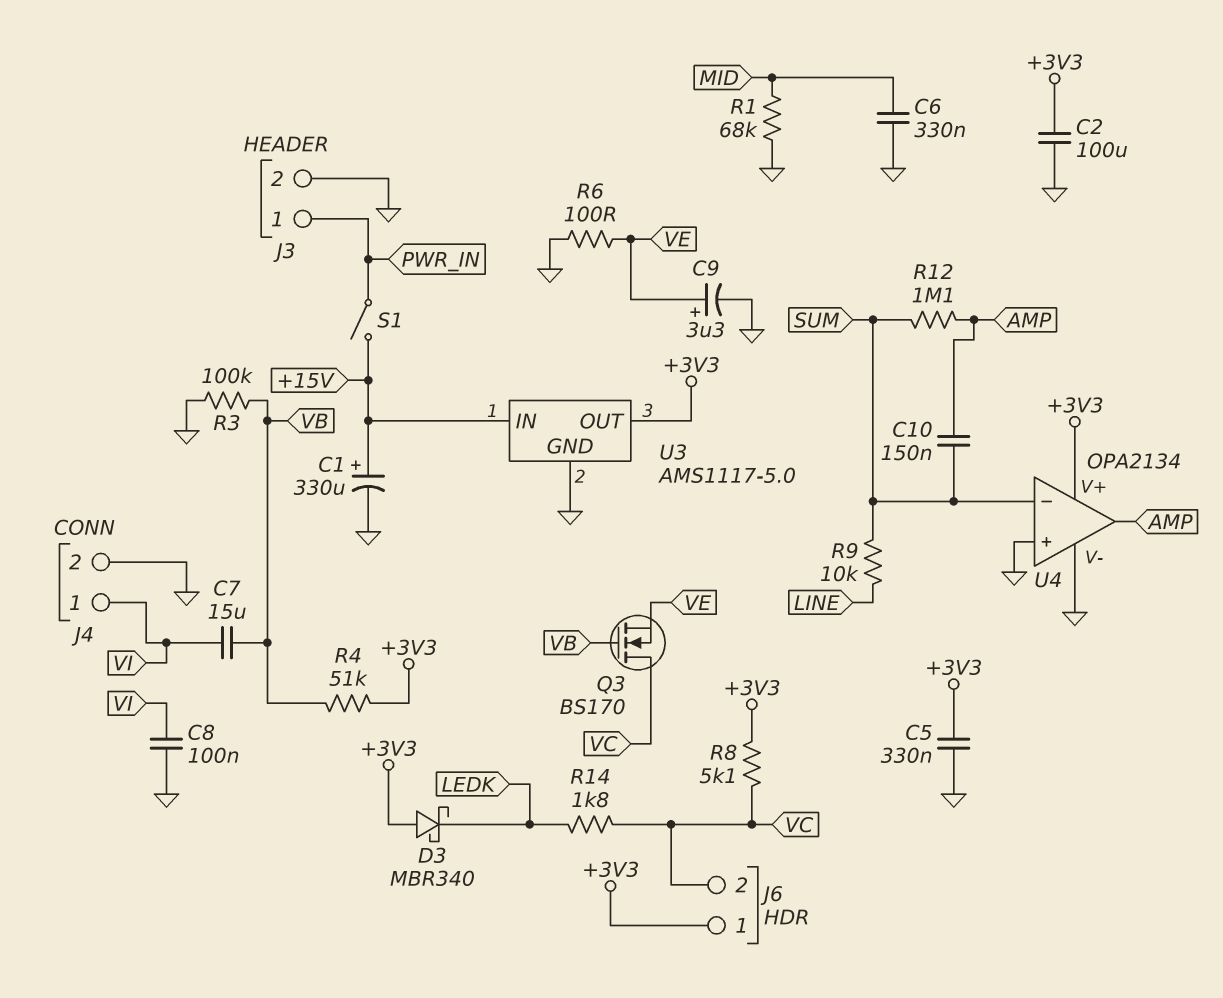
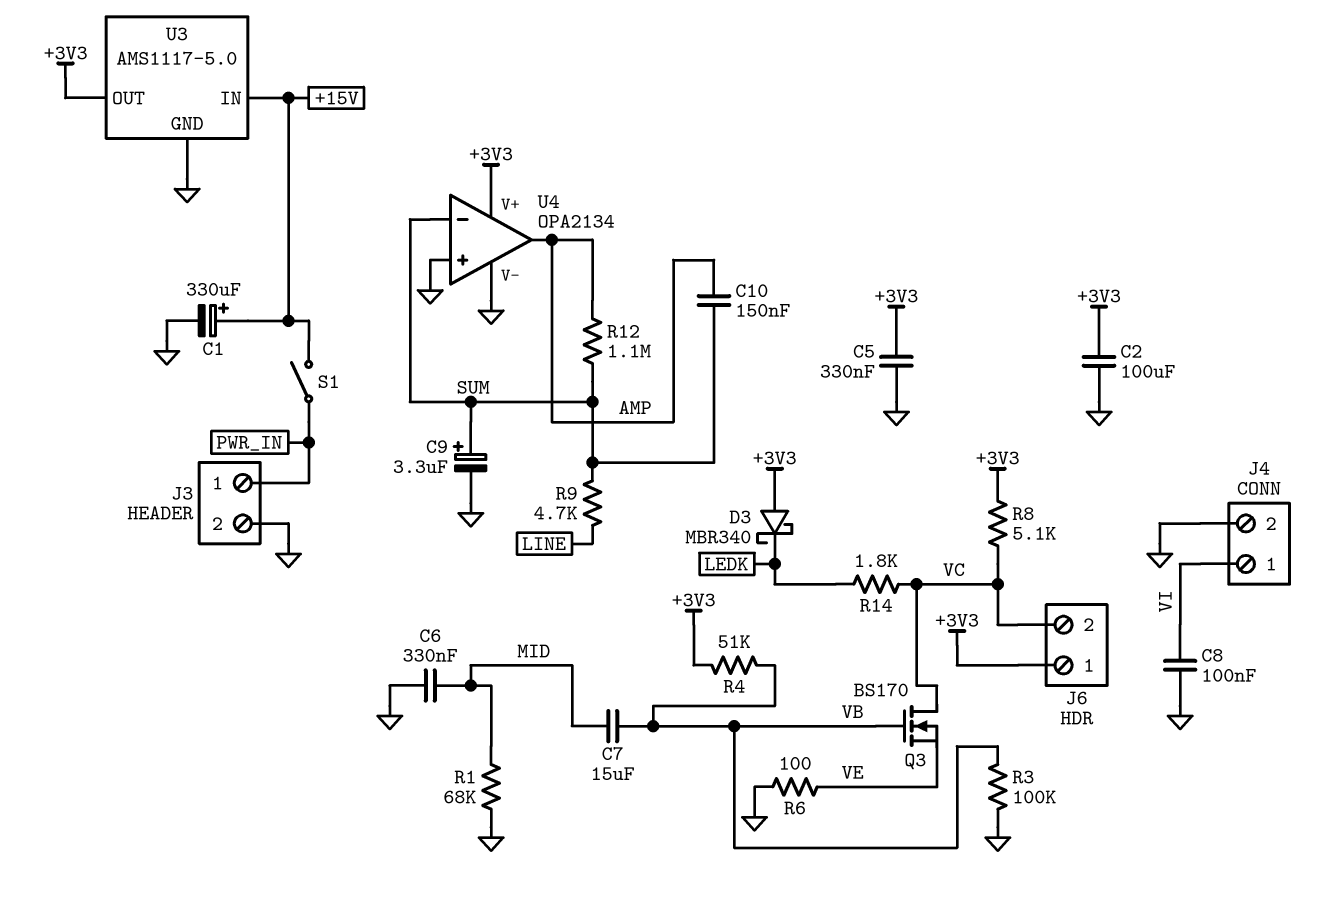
C7: 15uF (VB, VI) -> 15uF (MID, VB)
C9: 3.3uF (plus VE, minus GND) -> 3.3uF (plus SUM, minus GND)
R9: 10k (LINE, SUM) -> 4.7k (LINE, SUM)

